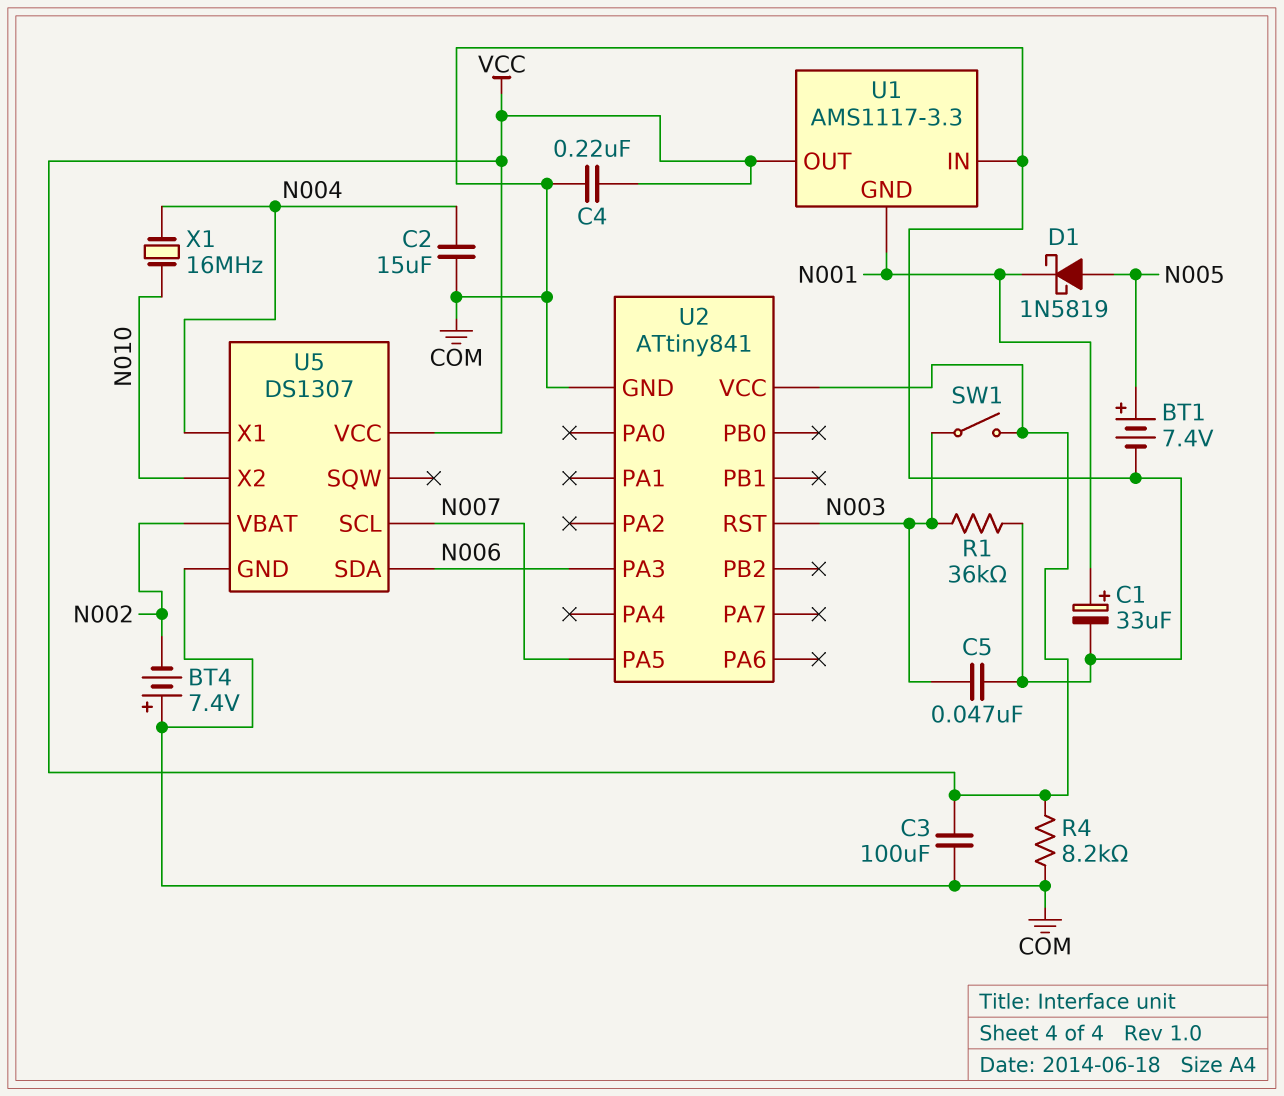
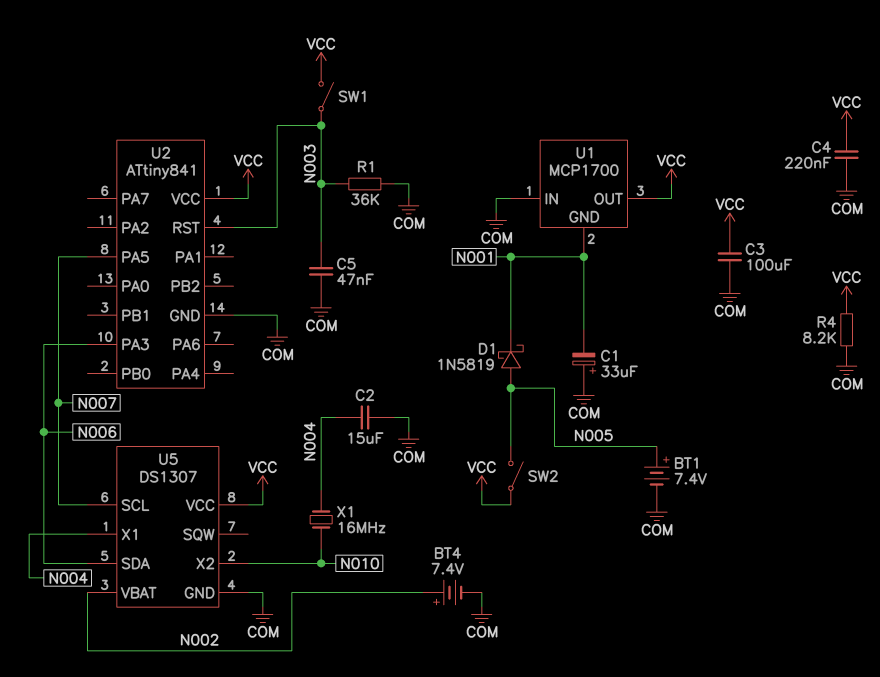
BT4: 7.4V (plus COM, minus N002) -> 7.4V (plus N002, minus COM)
C1: 33uF (plus N001, minus COM) -> 33uF (plus COM, minus N001)
SW2: none -> switch (N005, VCC)
U1: AMS1117-3.3 -> MCP1700

